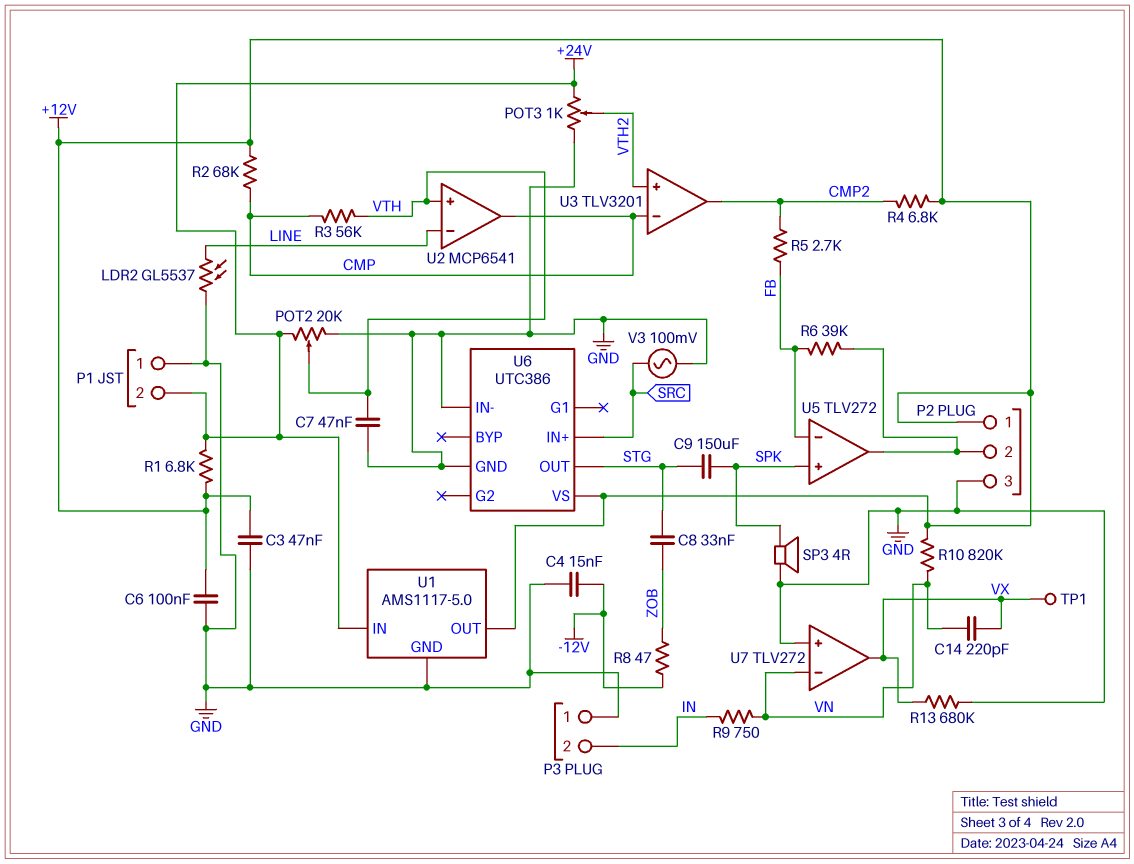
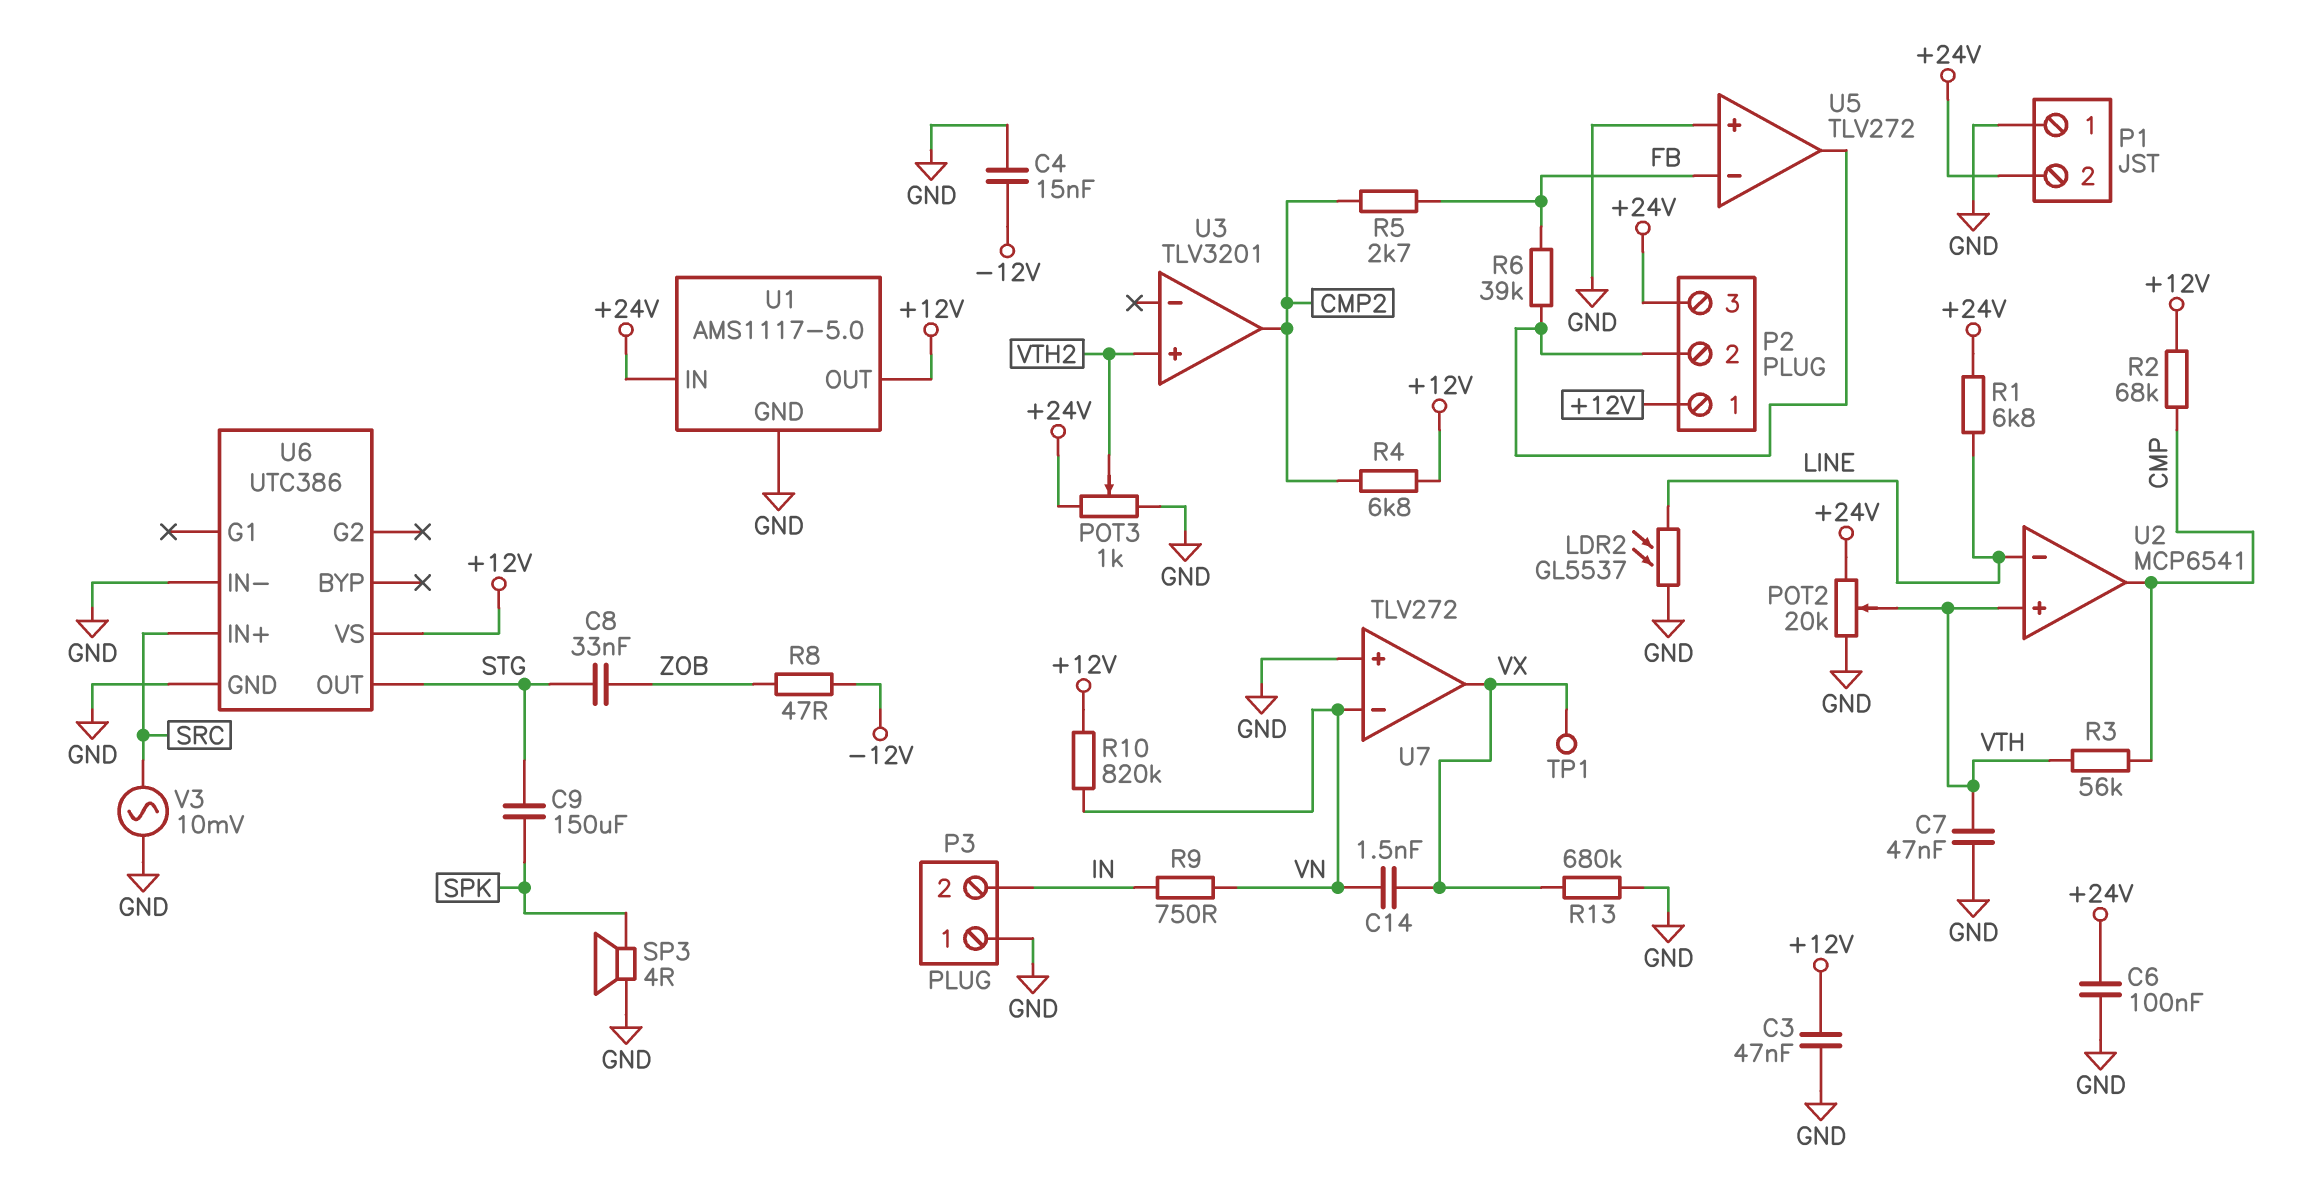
C6: 100nF (+12V, GND) -> 100nF (+24V, GND)
C14: 220pF (VN, VX) -> 1.5nF (VN, VX)
P2 pin 3: GND -> +24V
R1: 6.8k (+12V, +24V) -> 6.8k (+24V, LINE)
U3 pin in-: CMP -> none
U5 pin in+: SPK -> GND
V3: AC 100mV (GND, SRC) -> AC 10mV (GND, SRC)

